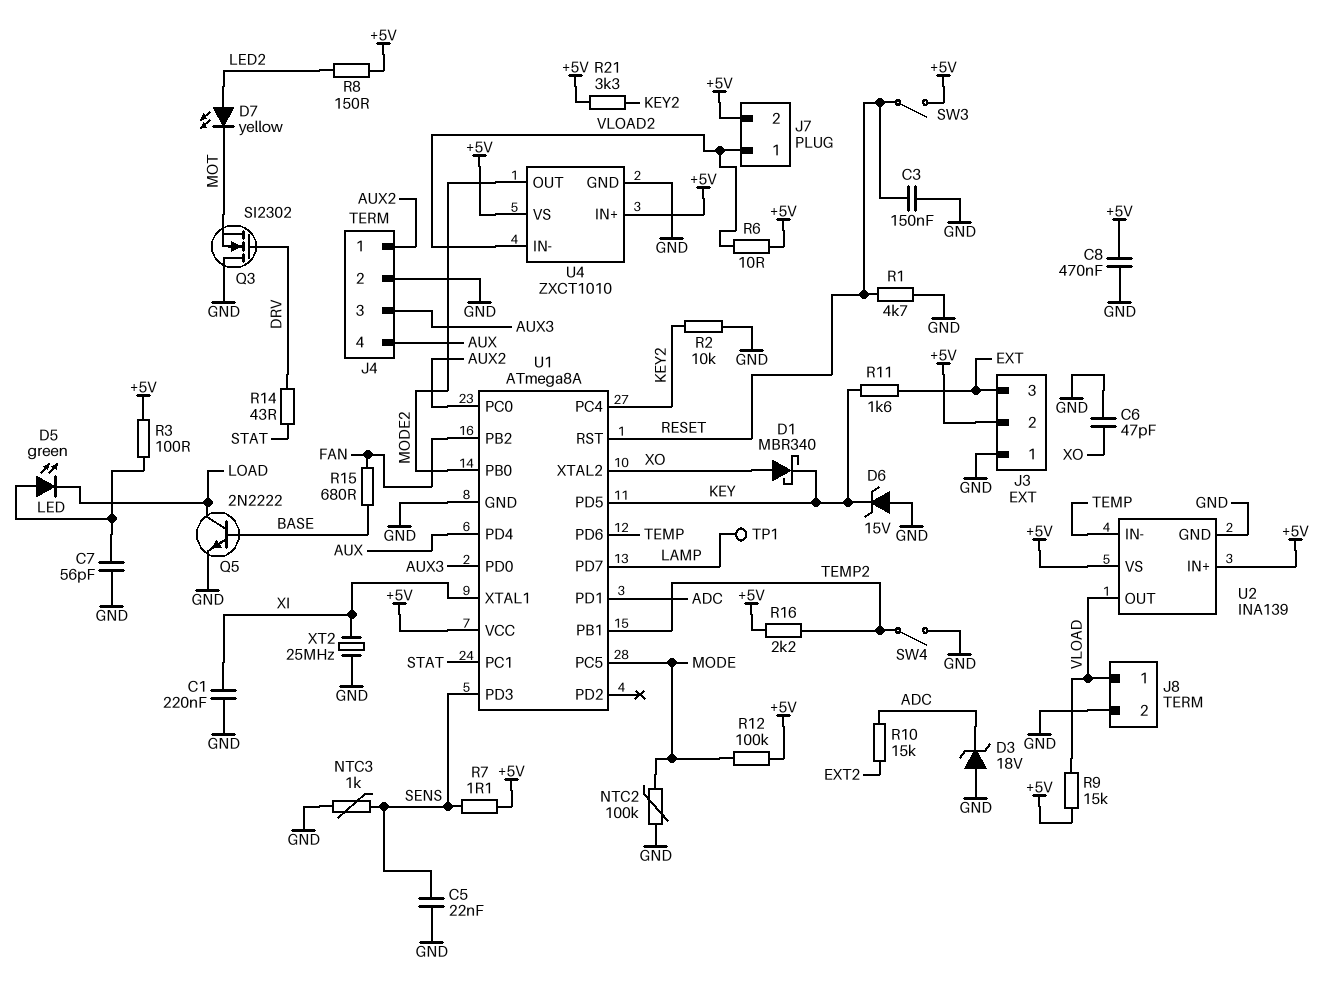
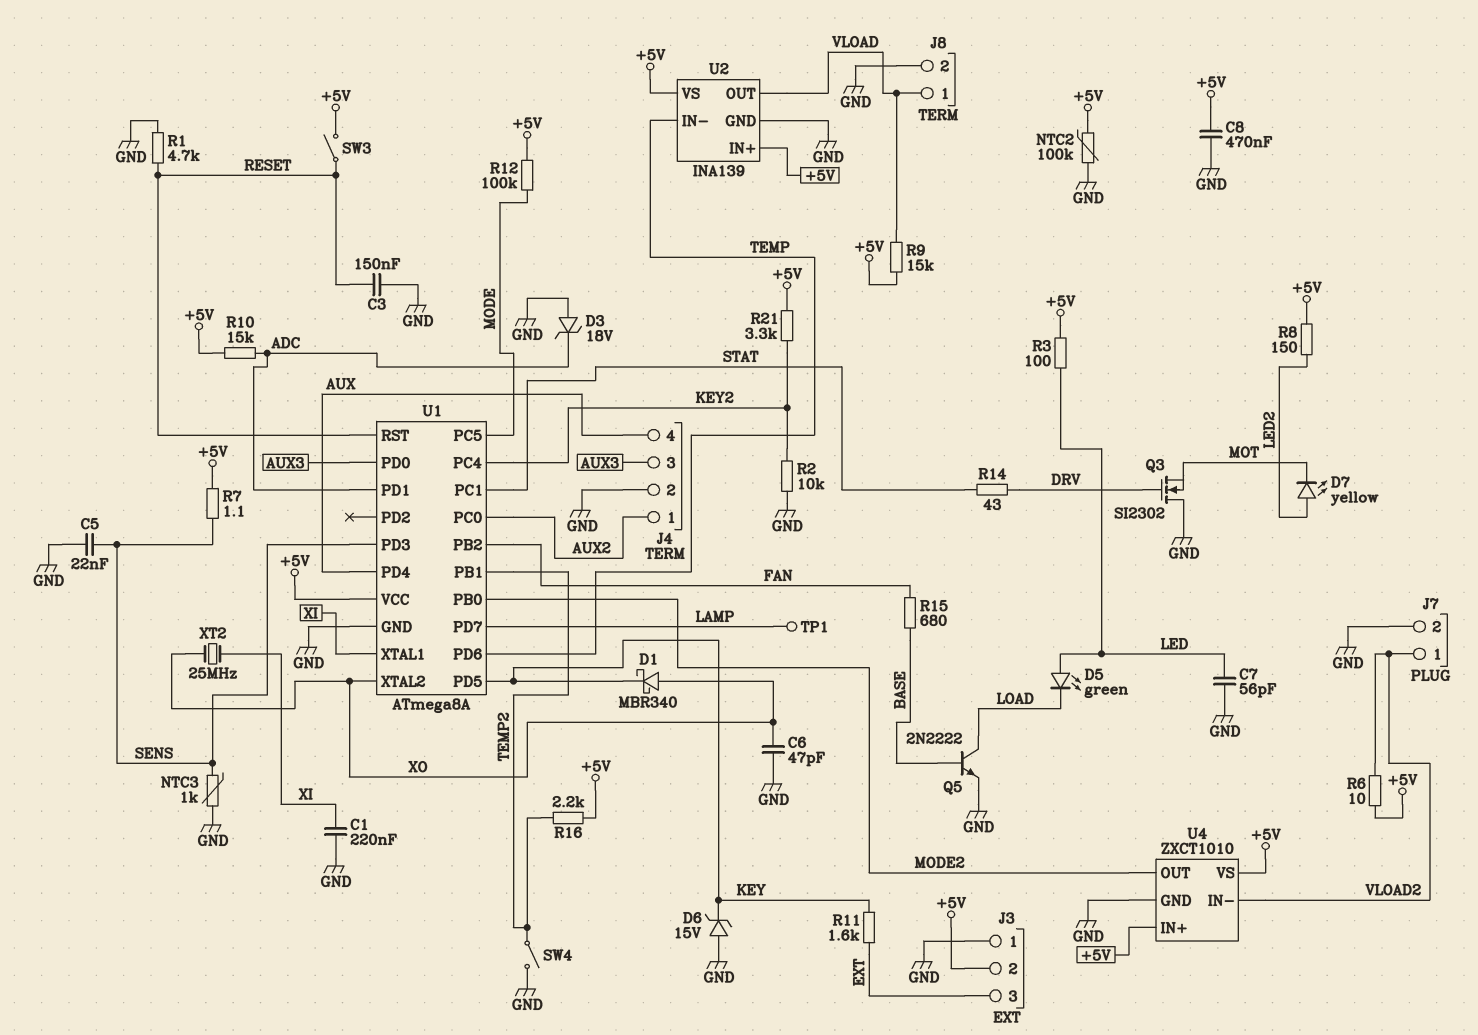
J7 pin 2: +5V -> GND
NTC2: 100k (GND, MODE) -> 100k (+5V, GND)
R10: 15k (ADC, EXT2) -> 15k (+5V, ADC)
XT2: 25MHz (GND, XI) -> 25MHz (XI, XO)

